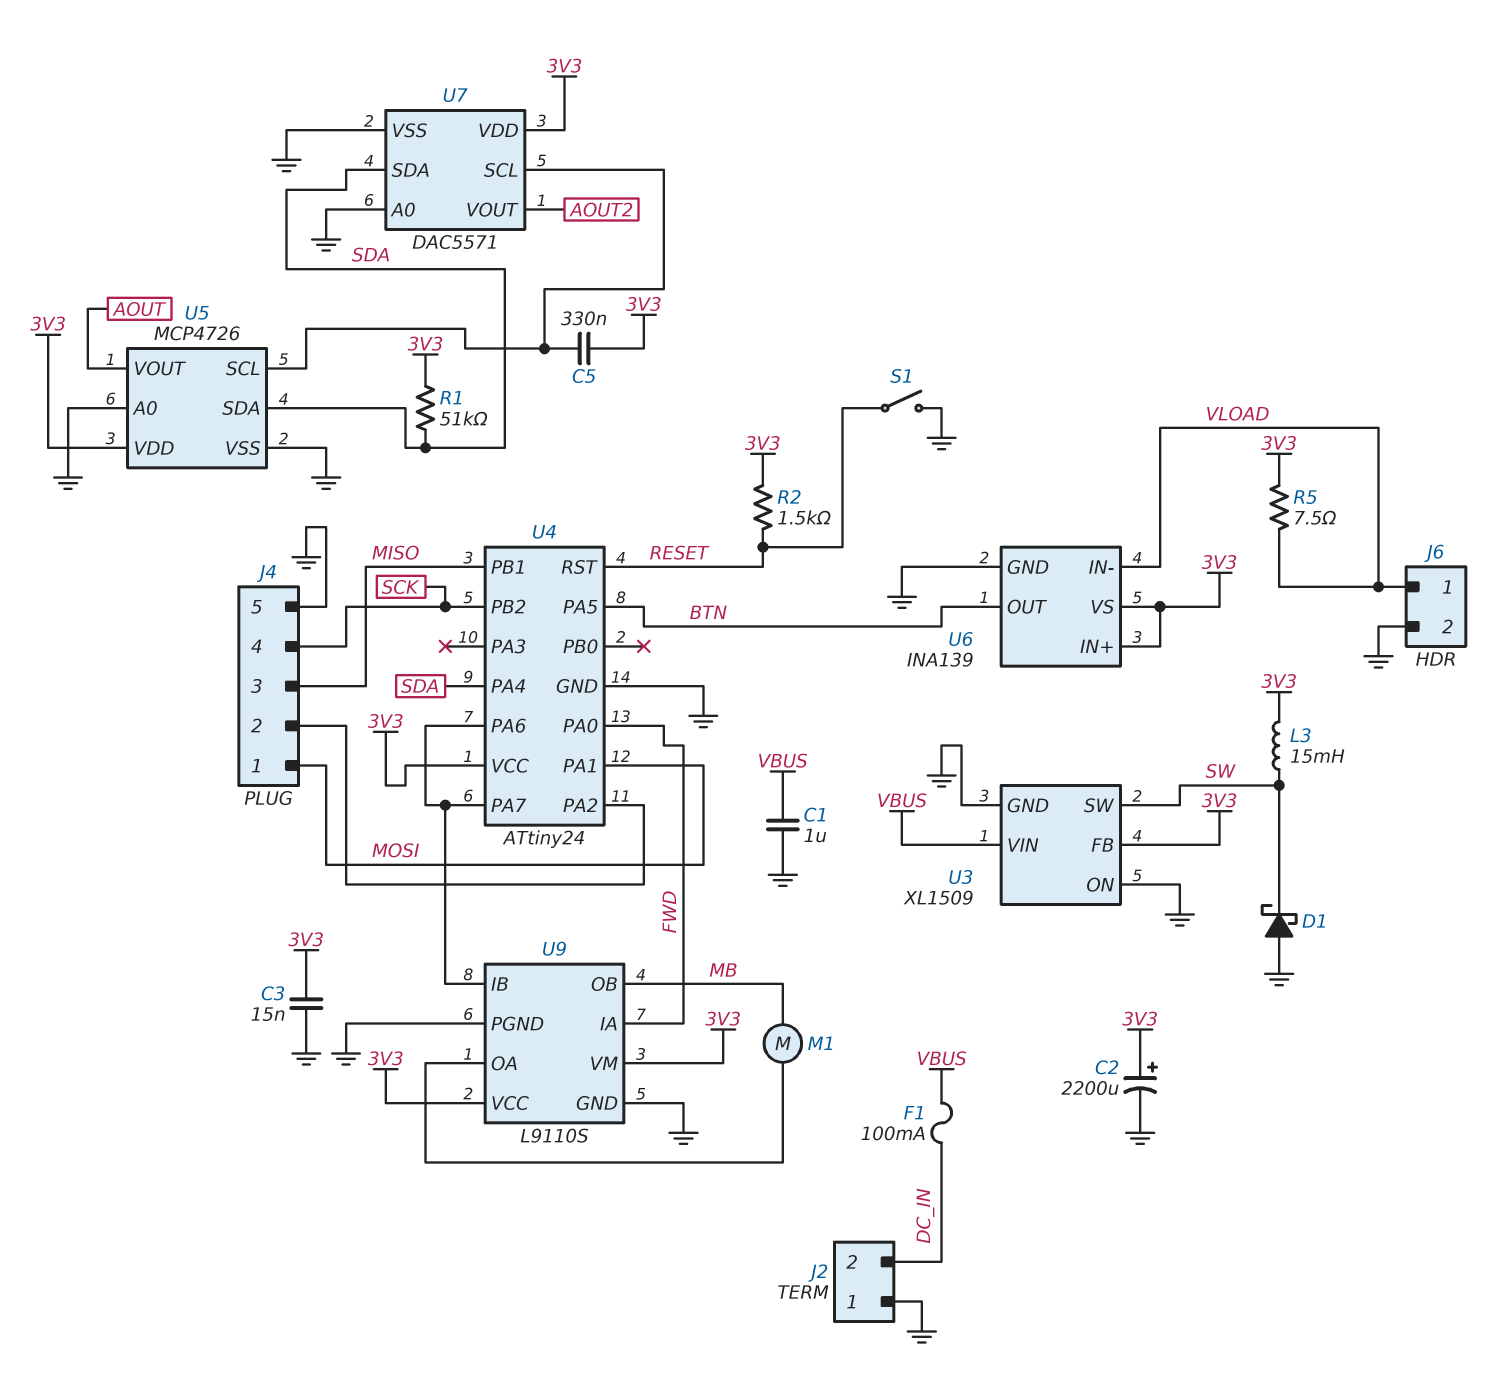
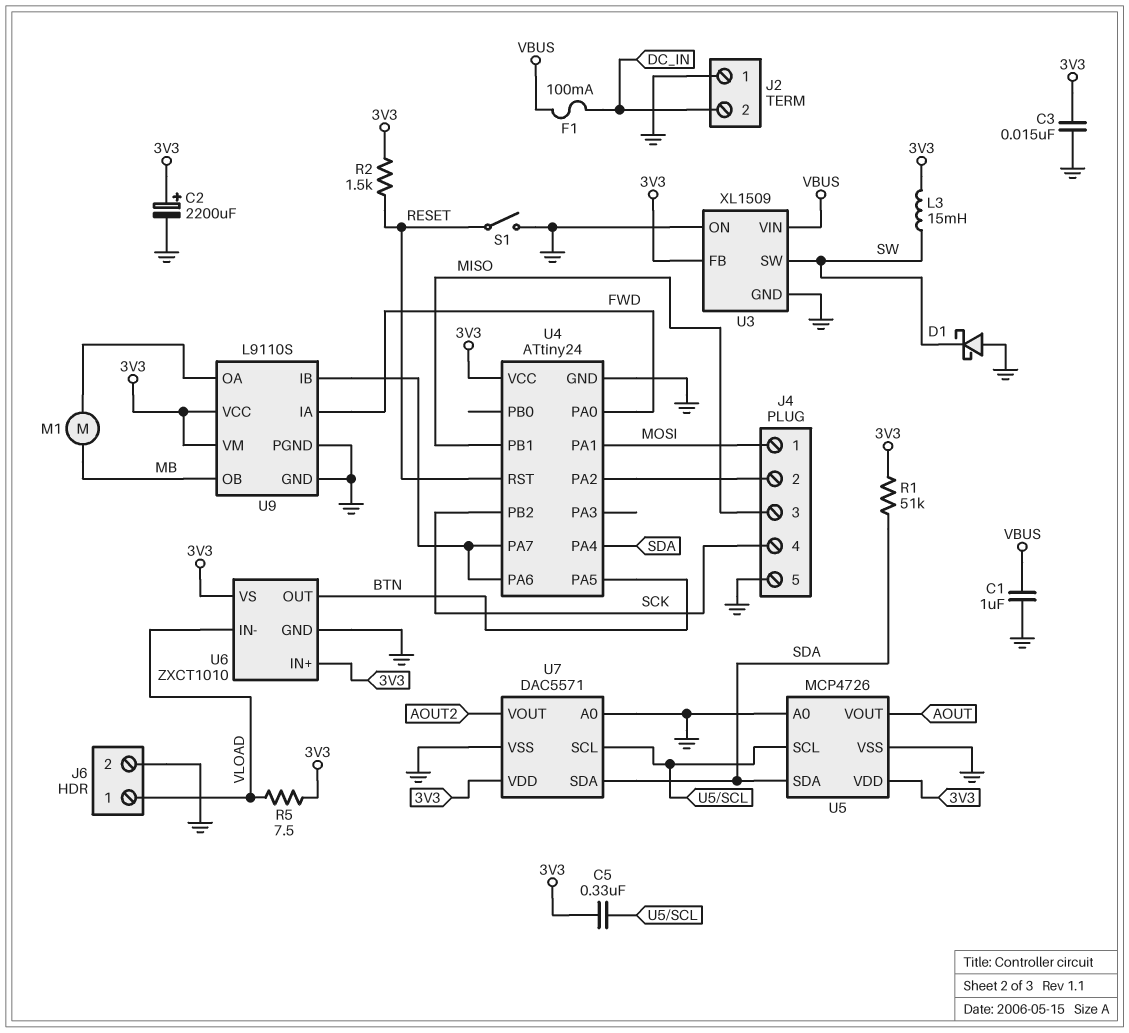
U6: INA139 -> ZXCT1010

